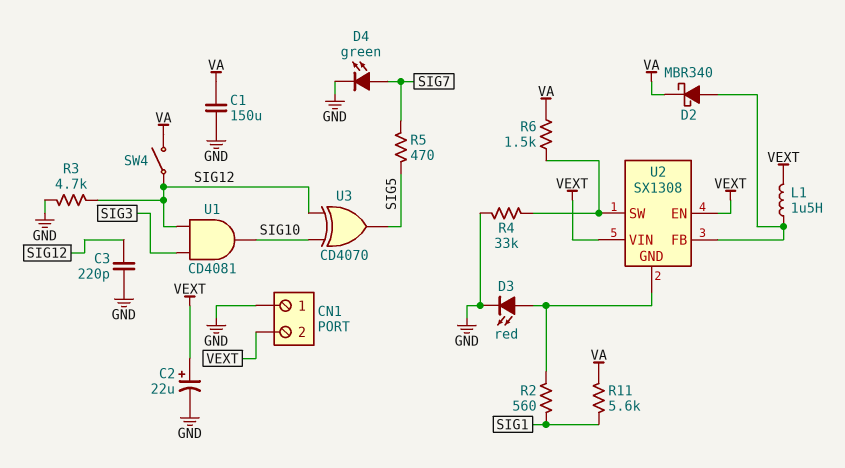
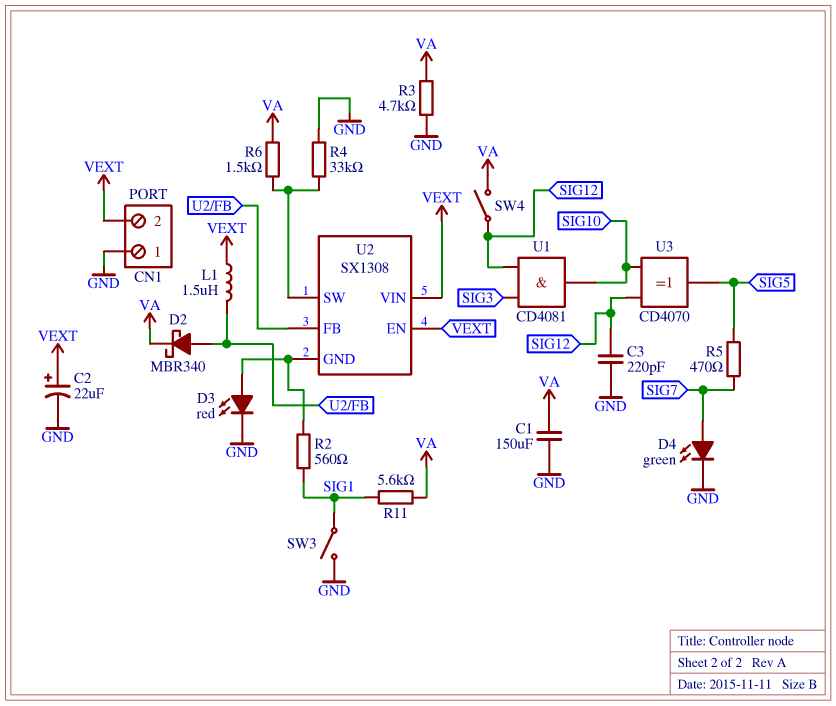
R3: 4.7k (GND, SIG12) -> 4.7k (GND, VA)
SW3: none -> switch (GND, SIG1)

